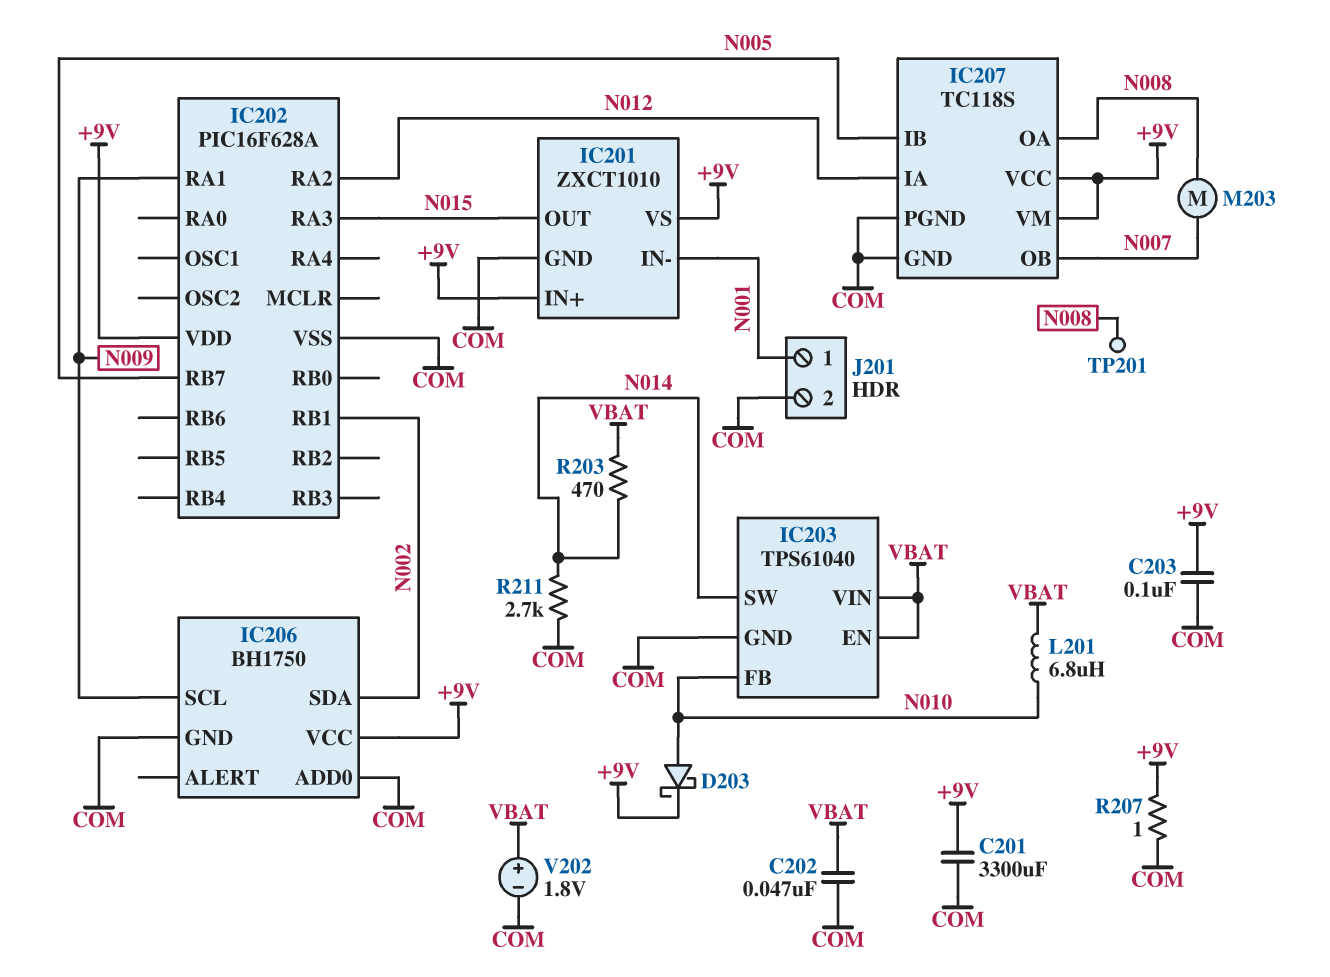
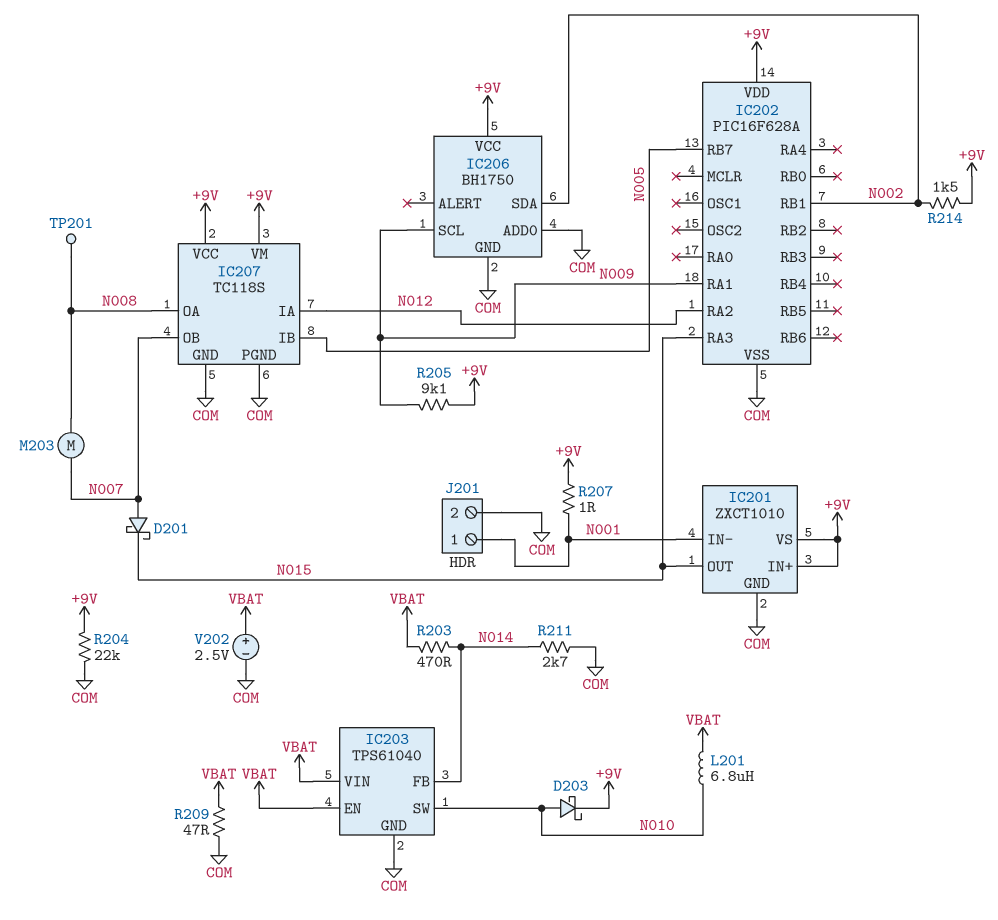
C201: 3300uF (+9V, COM) -> none
C202: 47nF (COM, VBAT) -> none
C203: 100nF (+9V, COM) -> none
D201: none -> schottky (A N007, K N015)
IC203 pin FB: N010 -> N014
IC203 pin SW: N014 -> N010
R204: none -> 22k (+9V, COM)
R205: none -> 9.1k (+9V, N009)
R207: 1 (+9V, COM) -> 1 (+9V, N001)
R209: none -> 47 (COM, VBAT)
R214: none -> 1.5k (+9V, N002)
V202: 1.8V (plus VBAT, minus COM) -> 2.5V (plus VBAT, minus COM)

